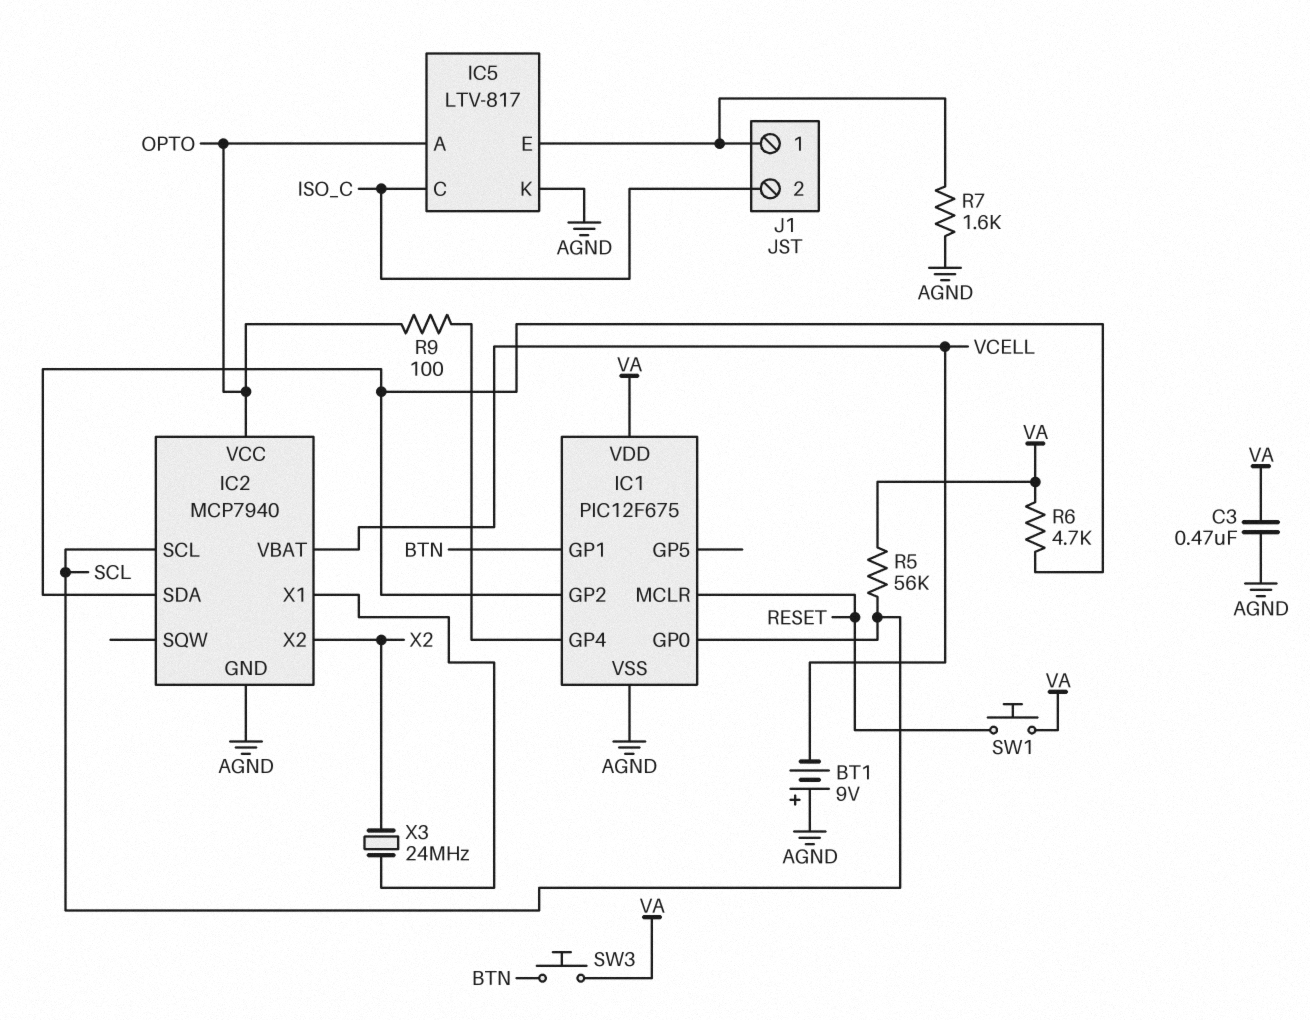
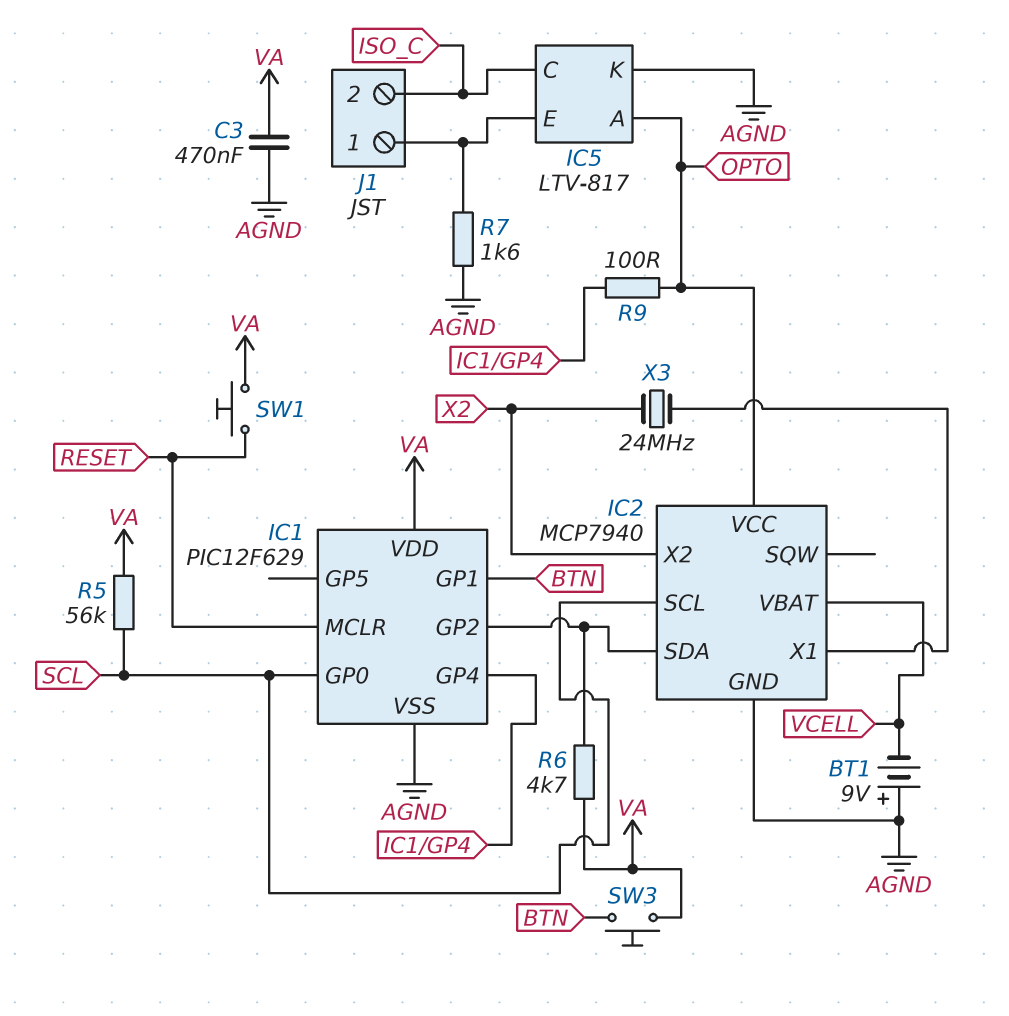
IC1: PIC12F675 -> PIC12F629

